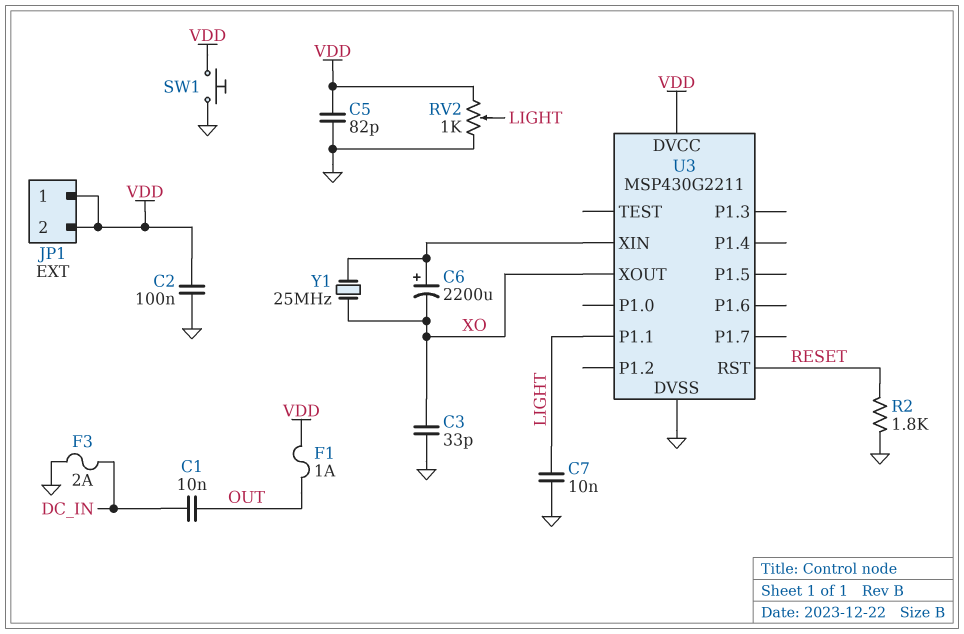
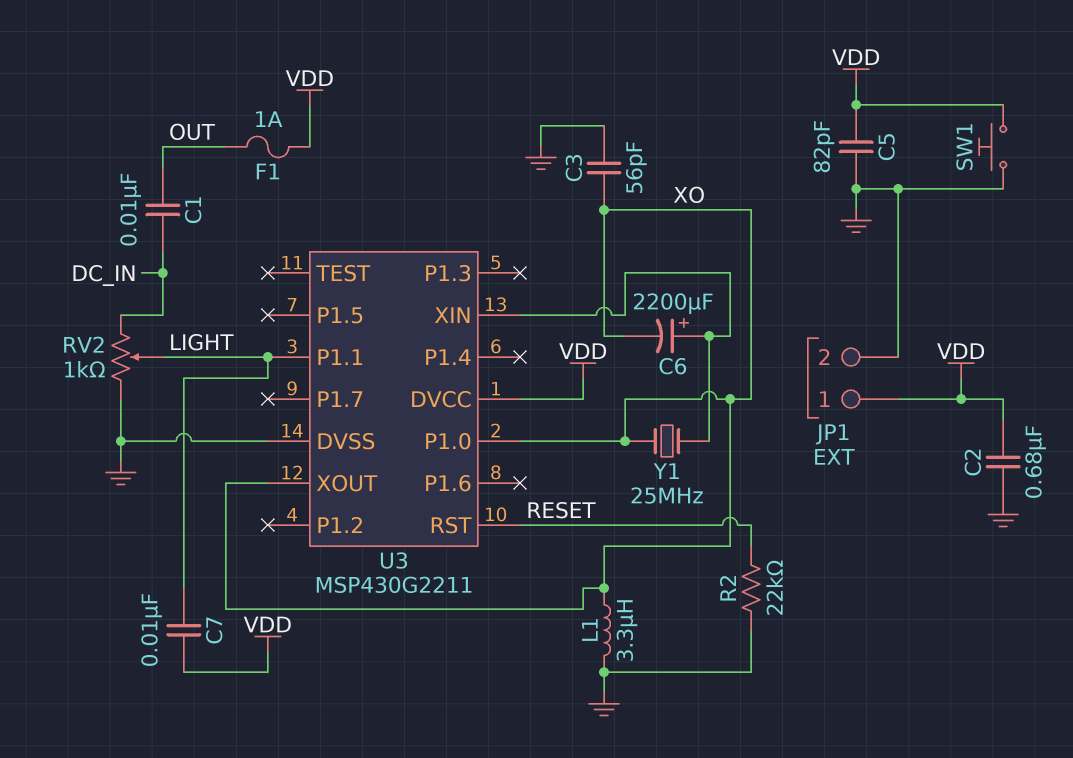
C2: 100nF (GND, VDD) -> 680nF (GND, VDD)
C3: 33pF (GND, XO) -> 56pF (GND, XO)
C7: 10nF (GND, LIGHT) -> 10nF (LIGHT, VDD)
F3: 2A (DC_IN, GND) -> none
JP1 pin 2: VDD -> GND
L1: none -> 3.3uH (GND, XO)
R2: 1.8k (GND, RESET) -> 22k (GND, RESET)
RV2: 1k (GND, VDD, wiper LIGHT) -> 1k (DC_IN, GND, wiper LIGHT)
U3 pin P1.0: none -> XO

